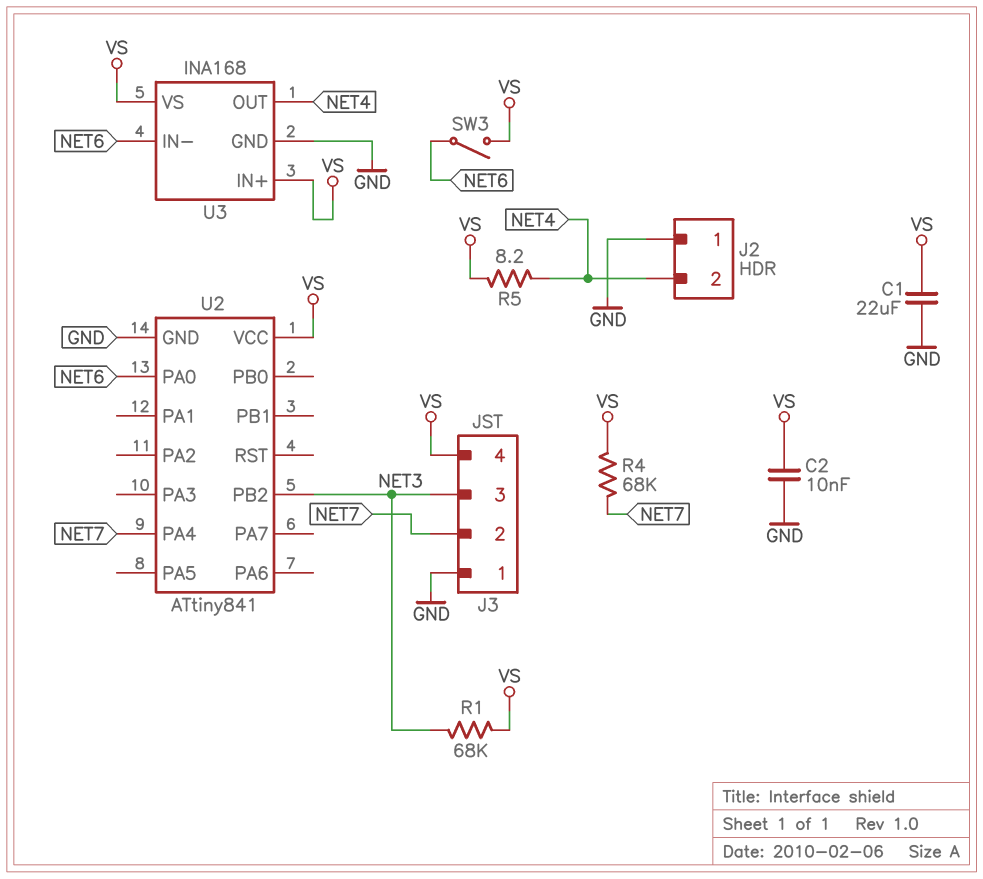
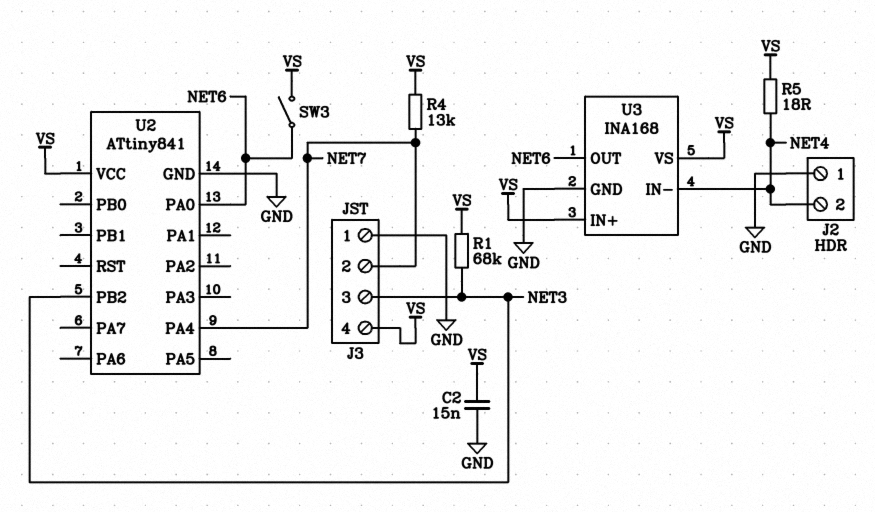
C1: 22uF (GND, VS) -> none
C2: 10nF (GND, VS) -> 15nF (GND, VS)
R4: 68k (NET7, VS) -> 13k (NET7, VS)
R5: 8.2 (NET4, VS) -> 18 (NET4, VS)
U3 pin IN-: NET6 -> NET4
U3 pin OUT: NET4 -> NET6

